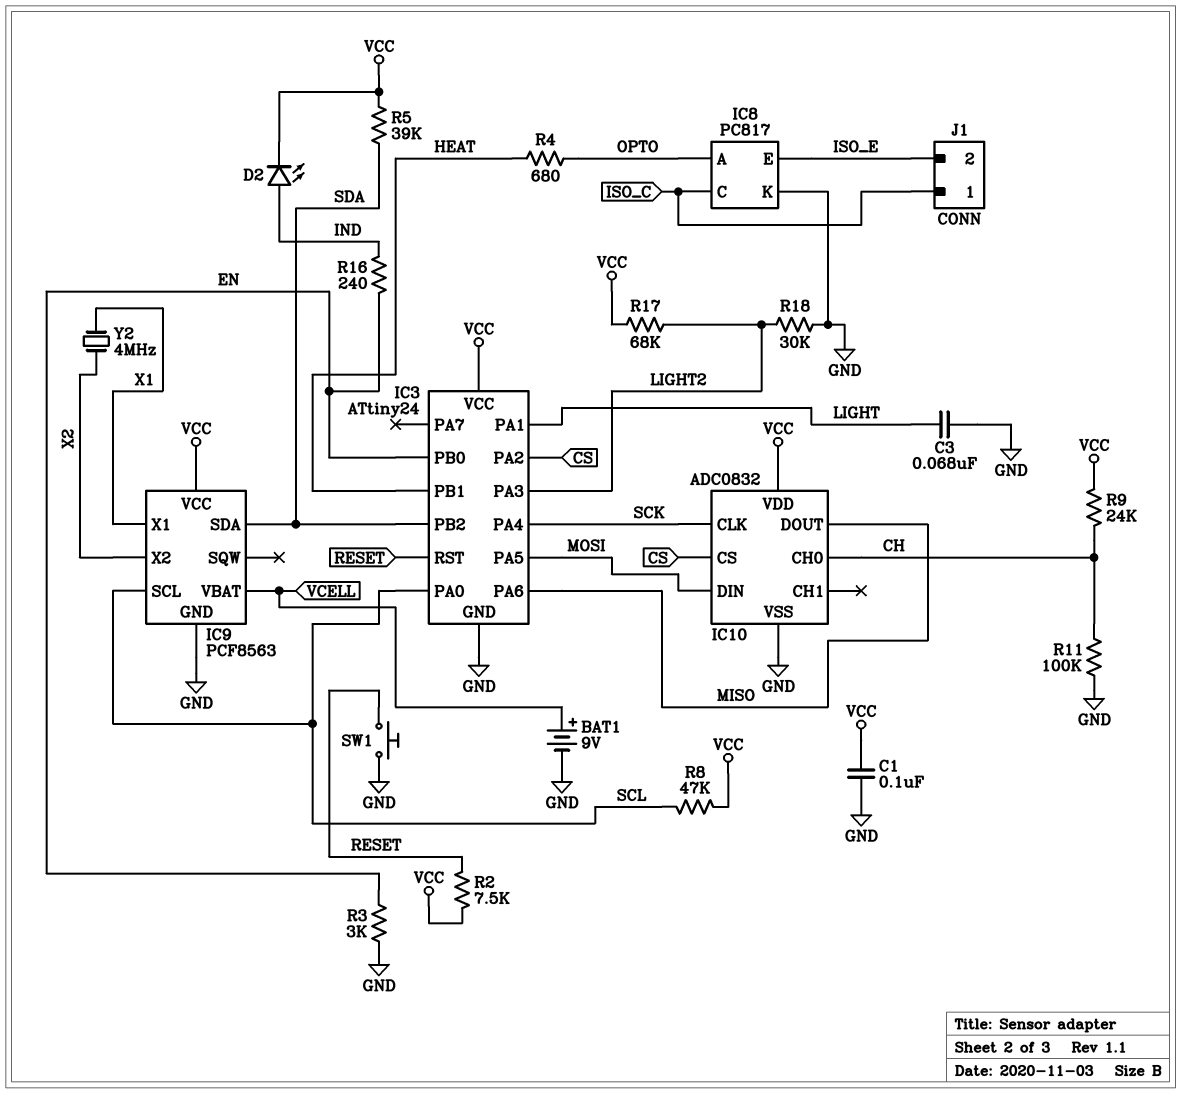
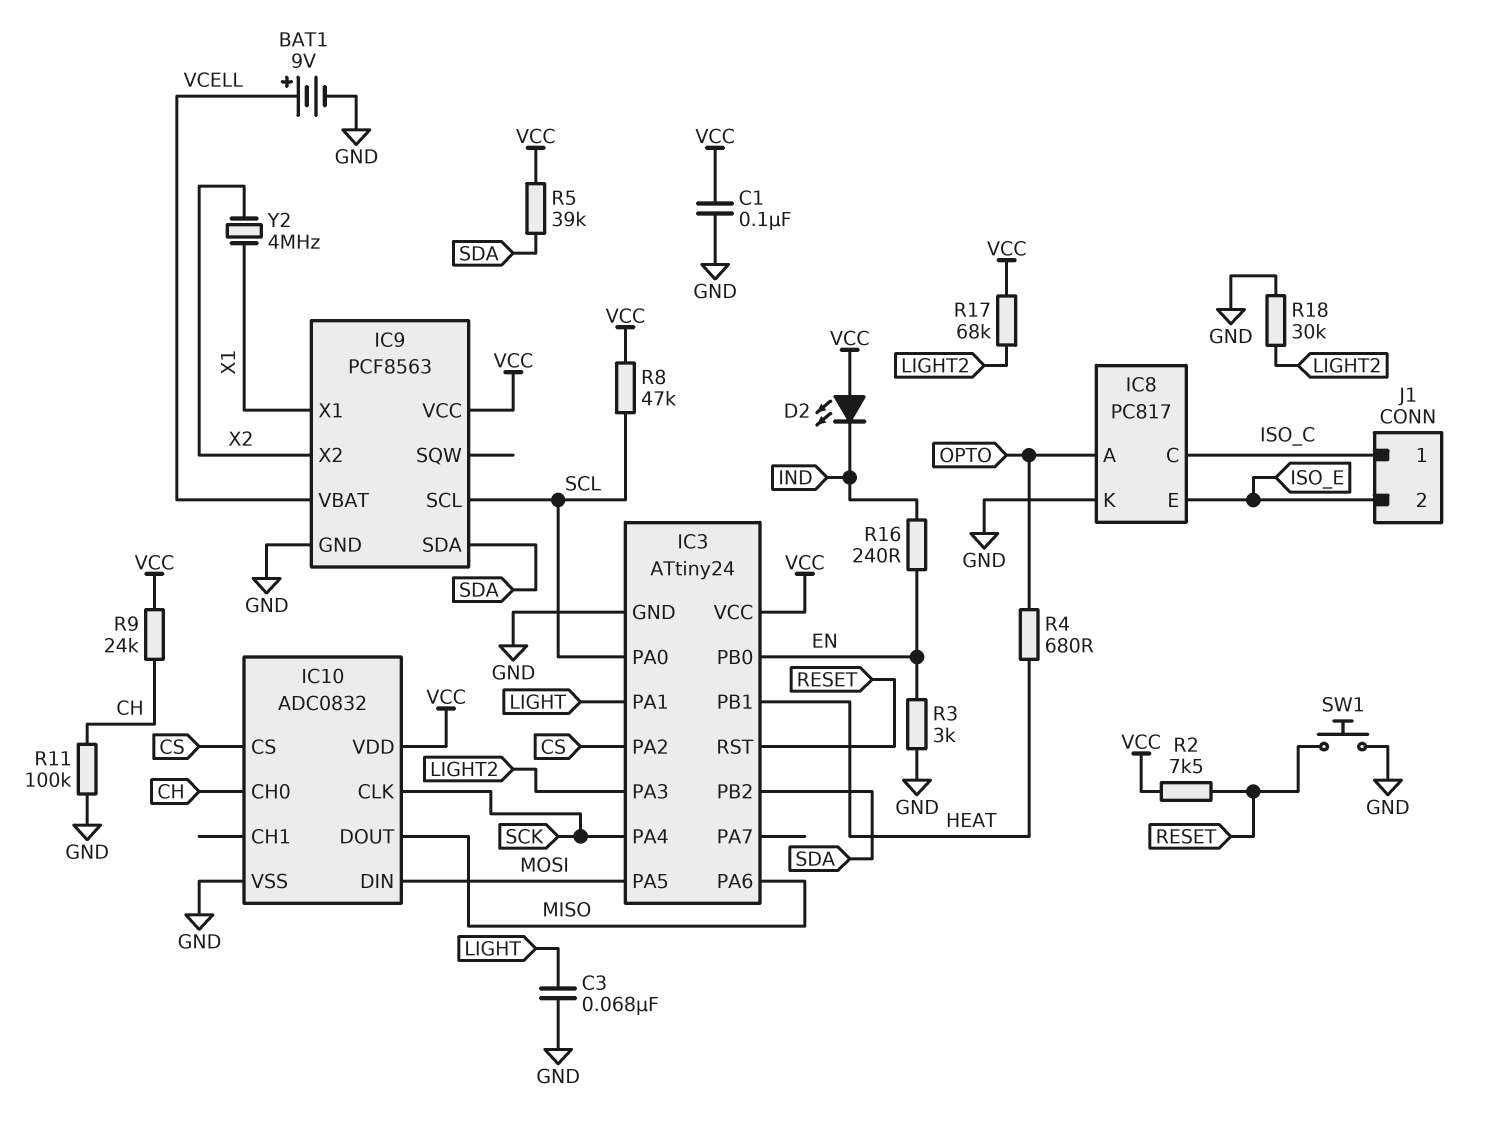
D2: LED (A IND, K VCC) -> LED (A VCC, K IND)

